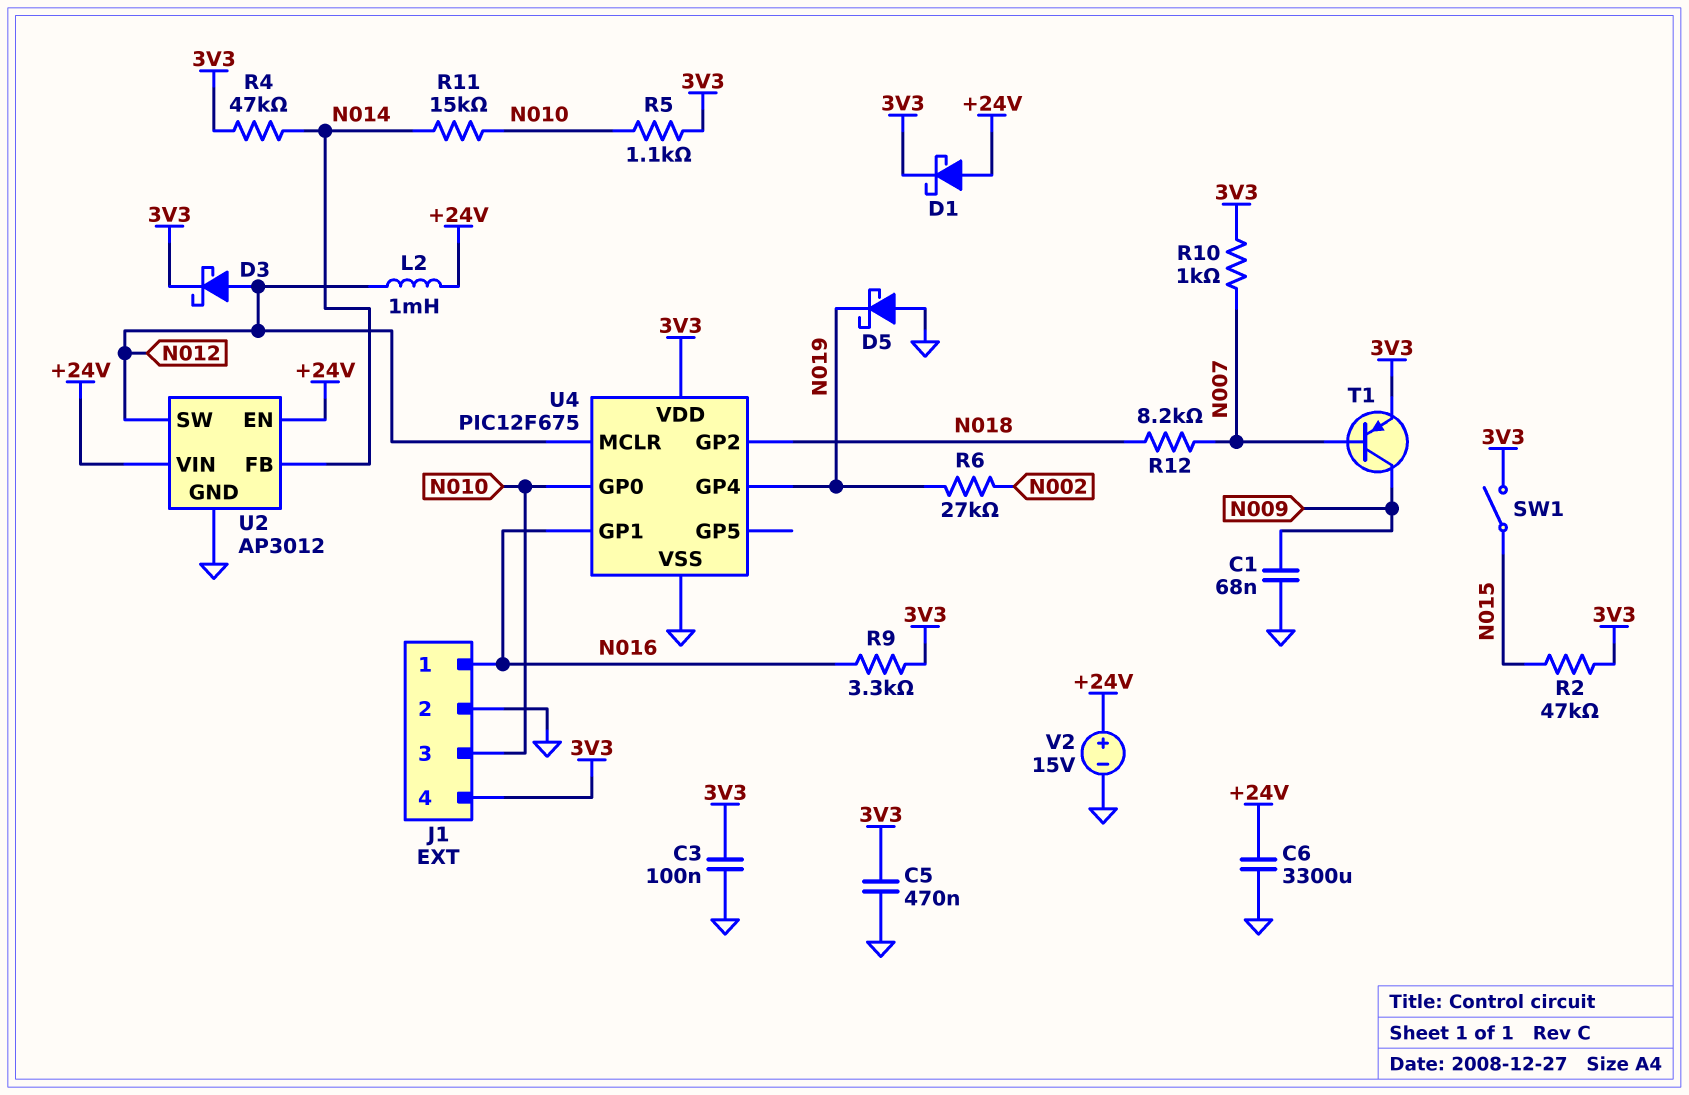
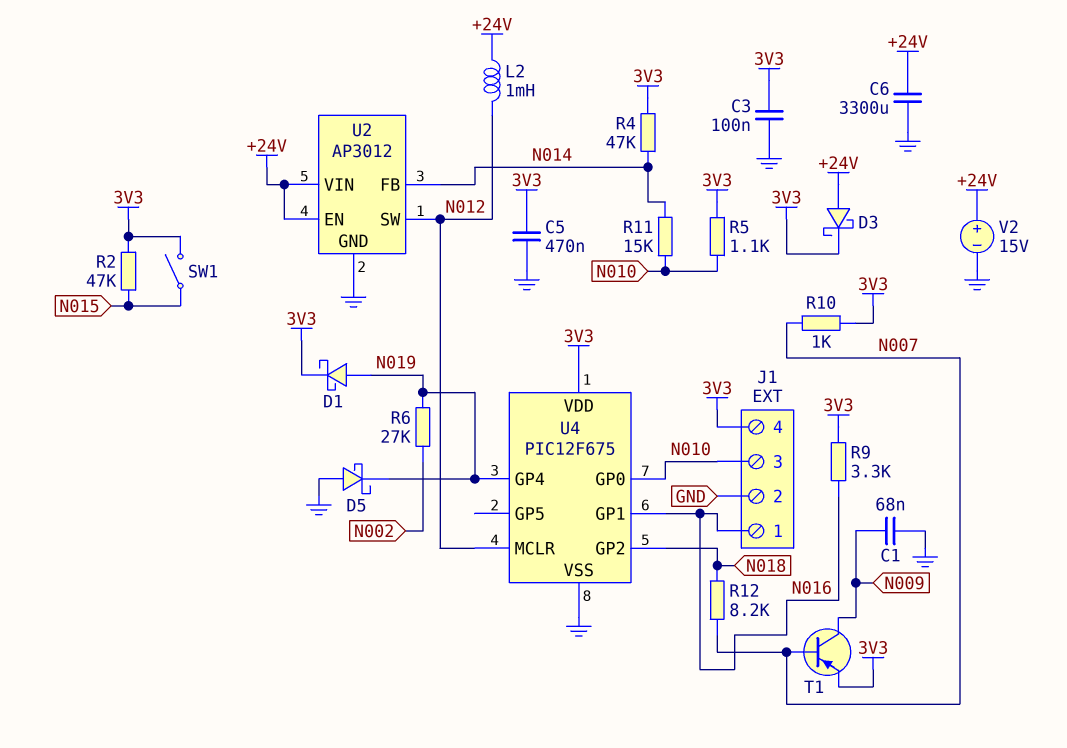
D1: schottky (A +24V, K 3V3) -> schottky (A N019, K 3V3)
D3: schottky (A N012, K 3V3) -> schottky (A +24V, K 3V3)

